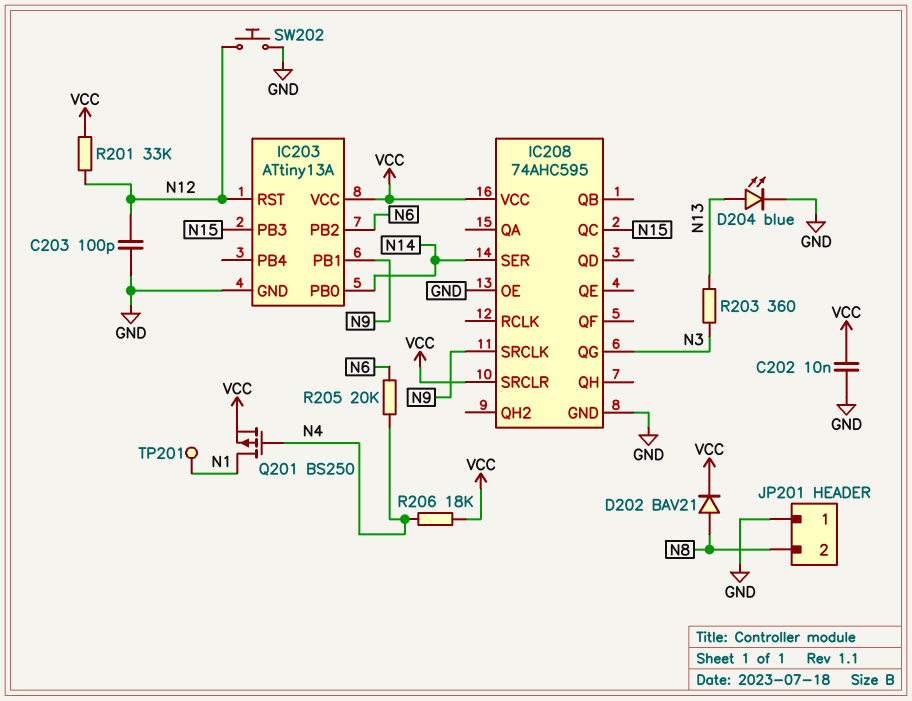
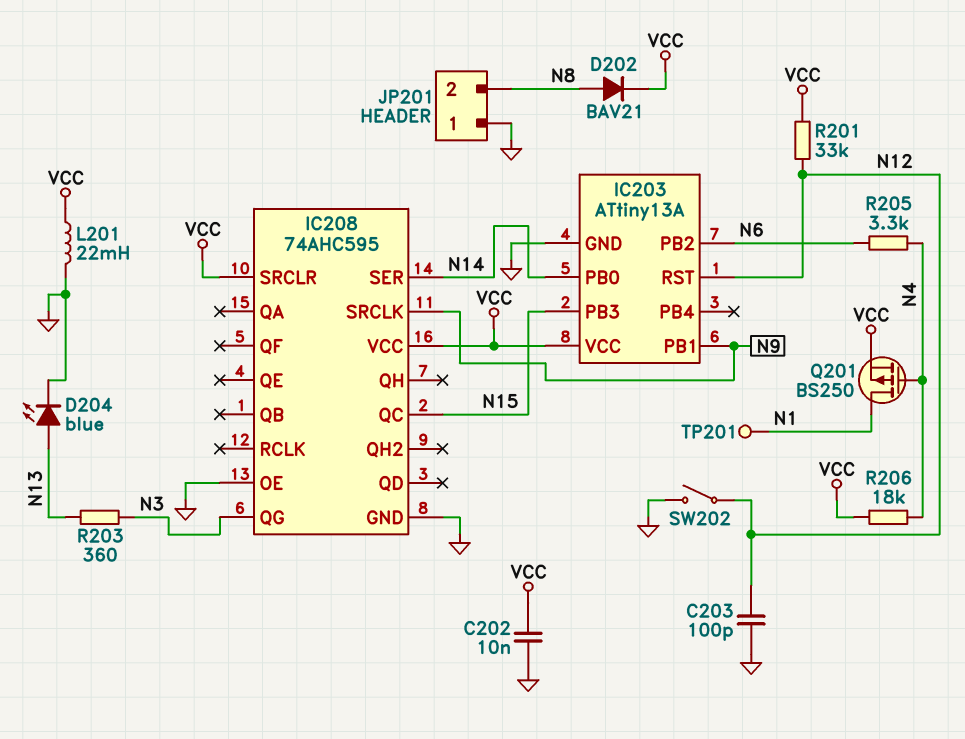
L201: none -> 22mH (GND, VCC)
R205: 20k (N4, N6) -> 3.3k (N4, N6)
SW202: button (GND, N12) -> switch (GND, N12)

